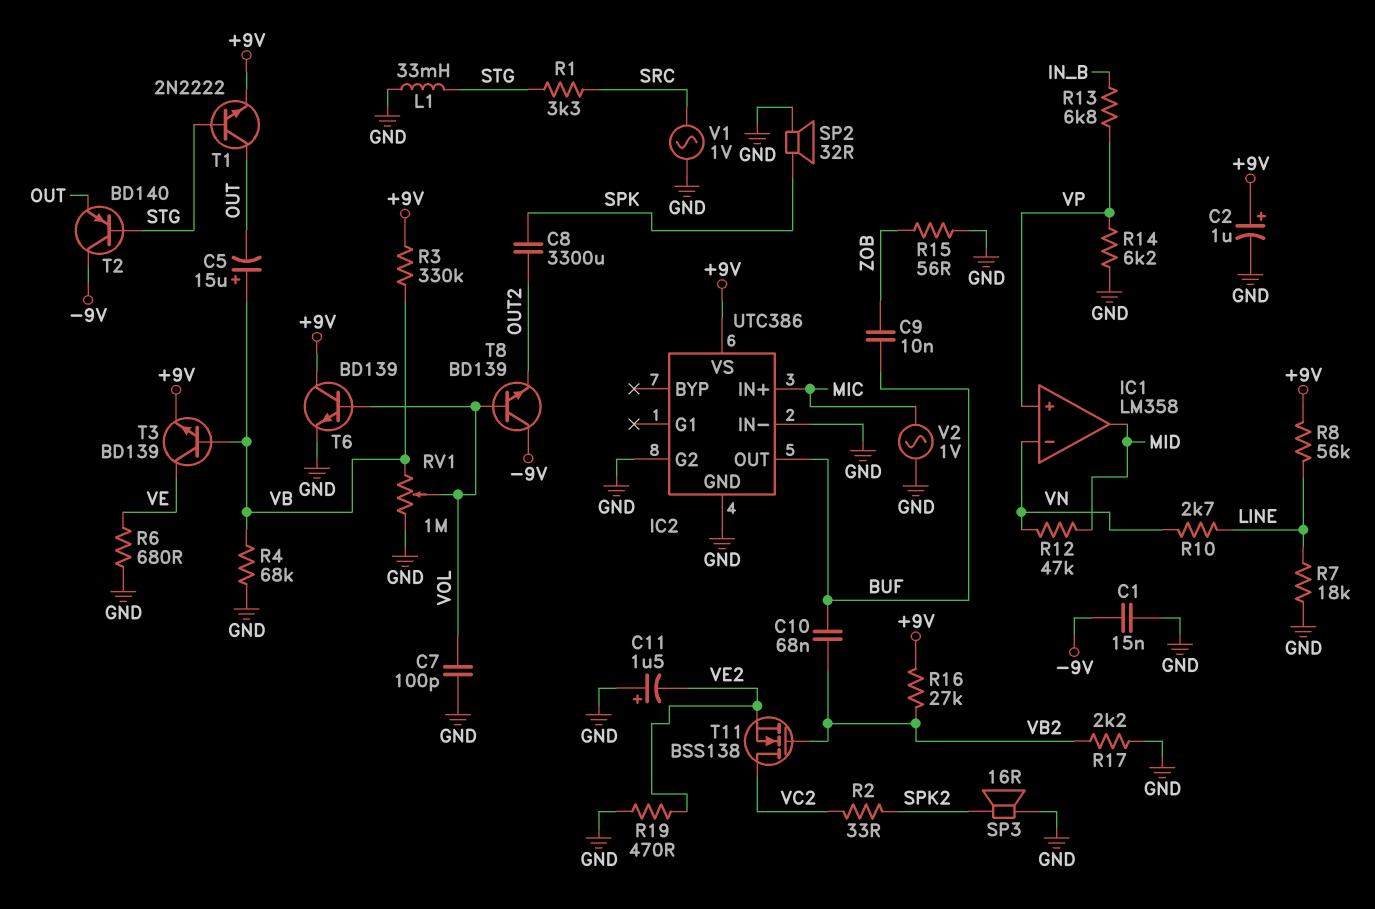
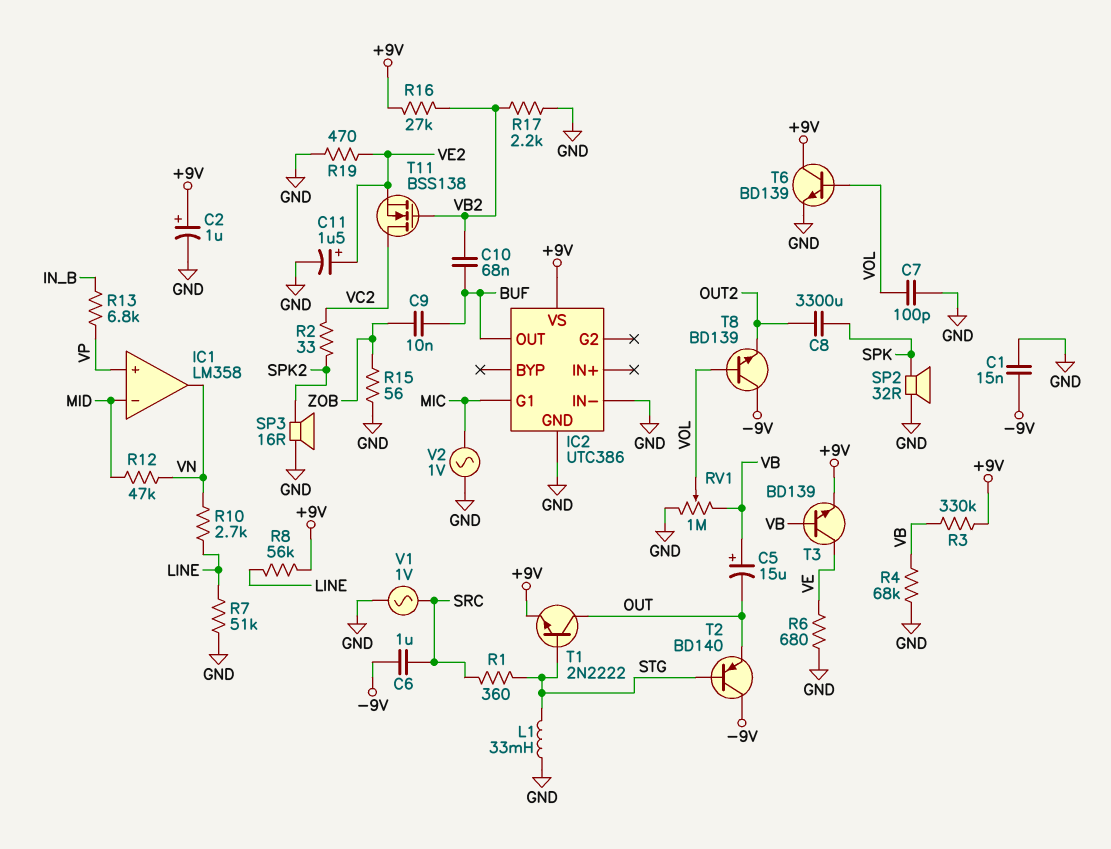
C6: none -> 1uF (-9V, SRC)
C11: 1.5uF (plus GND, minus VE2) -> 1.5uF (plus VE2, minus GND)
IC1 pin in-: VN -> MID
IC1 pin out: MID -> VN
IC2 pin G1: none -> MIC
IC2 pin G2: GND -> none
IC2 pin IN+: MIC -> none
R1: 3.3k (SRC, STG) -> 360 (SRC, STG)
R7: 18k (GND, LINE) -> 51k (GND, LINE)
R14: 6.2k (GND, VP) -> none

